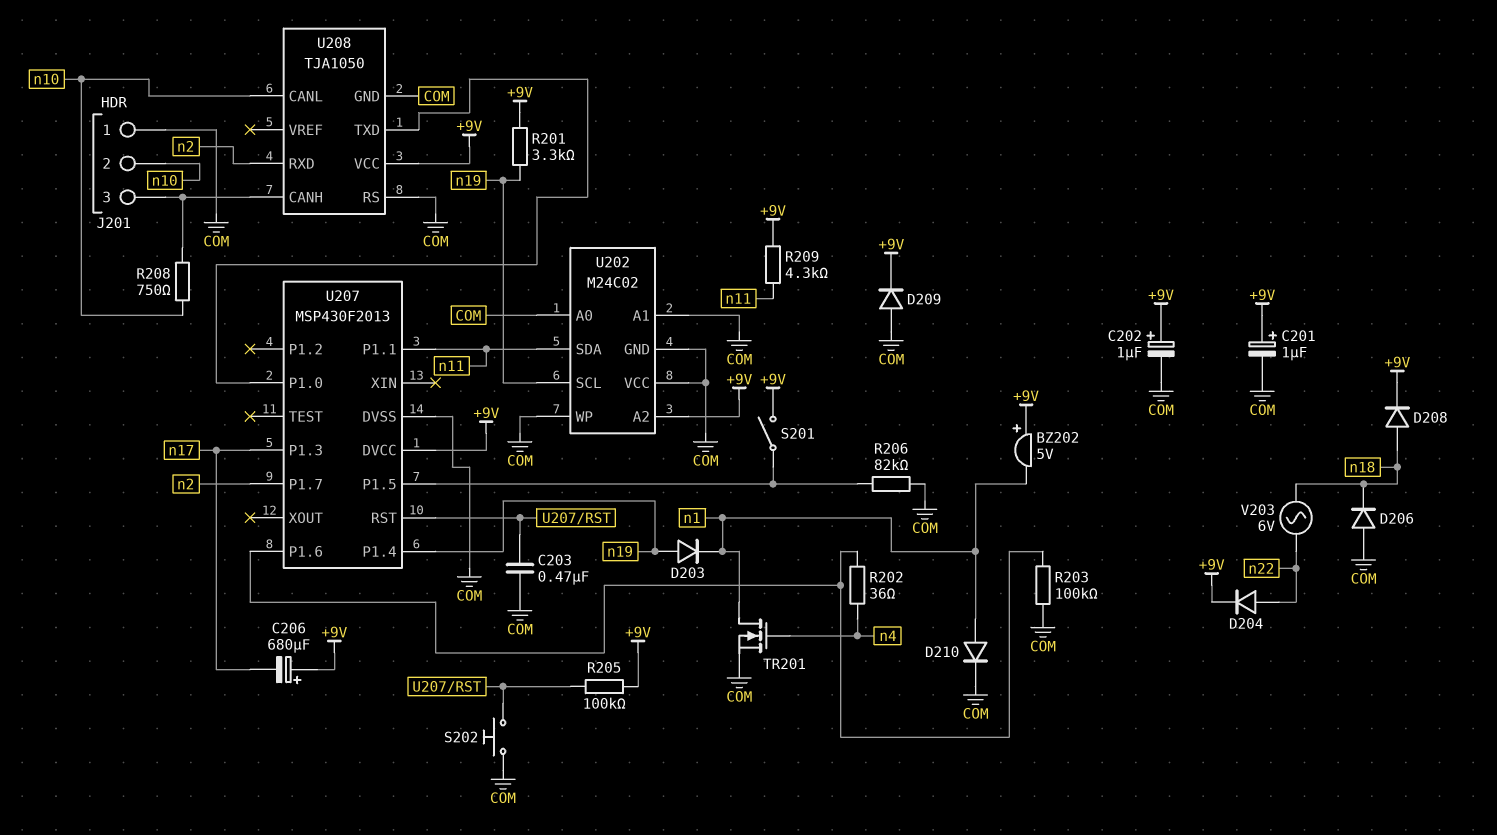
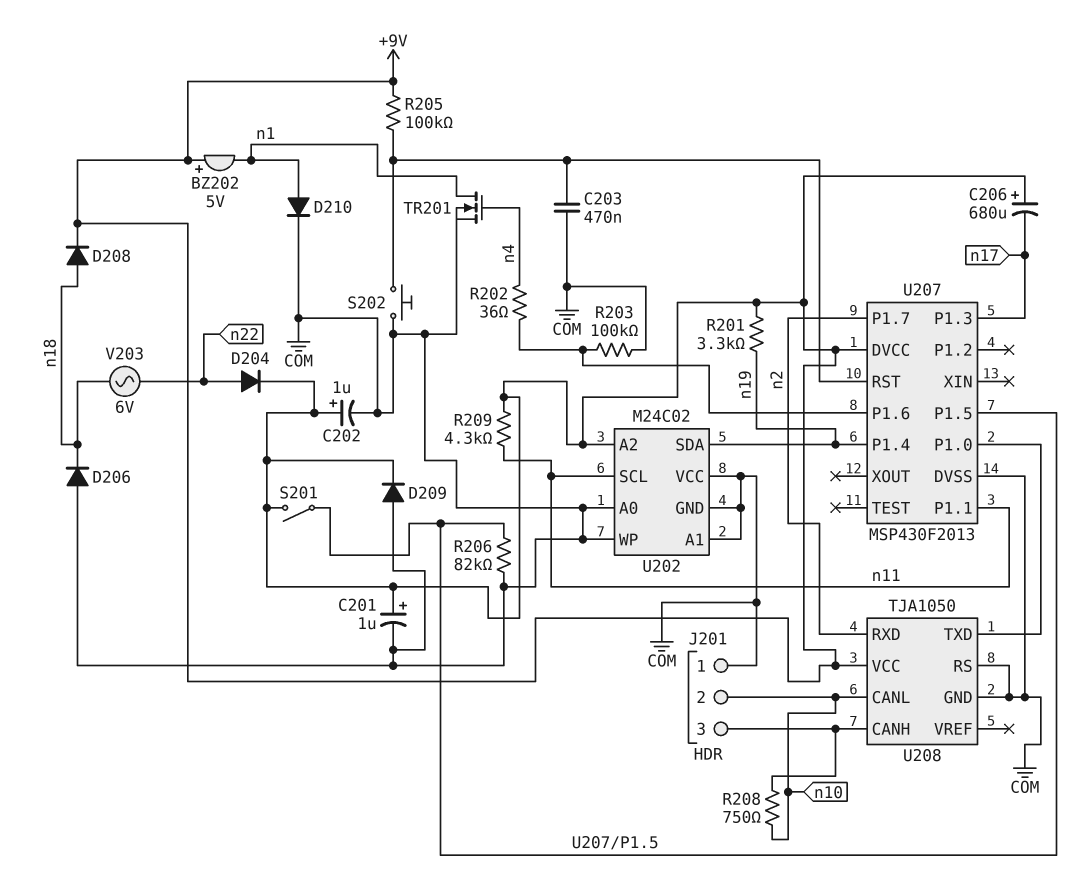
D203: diode (A n19, K n1) -> none
U202 pin SCL: n19 -> n11
U202 pin SDA: n11 -> n19

